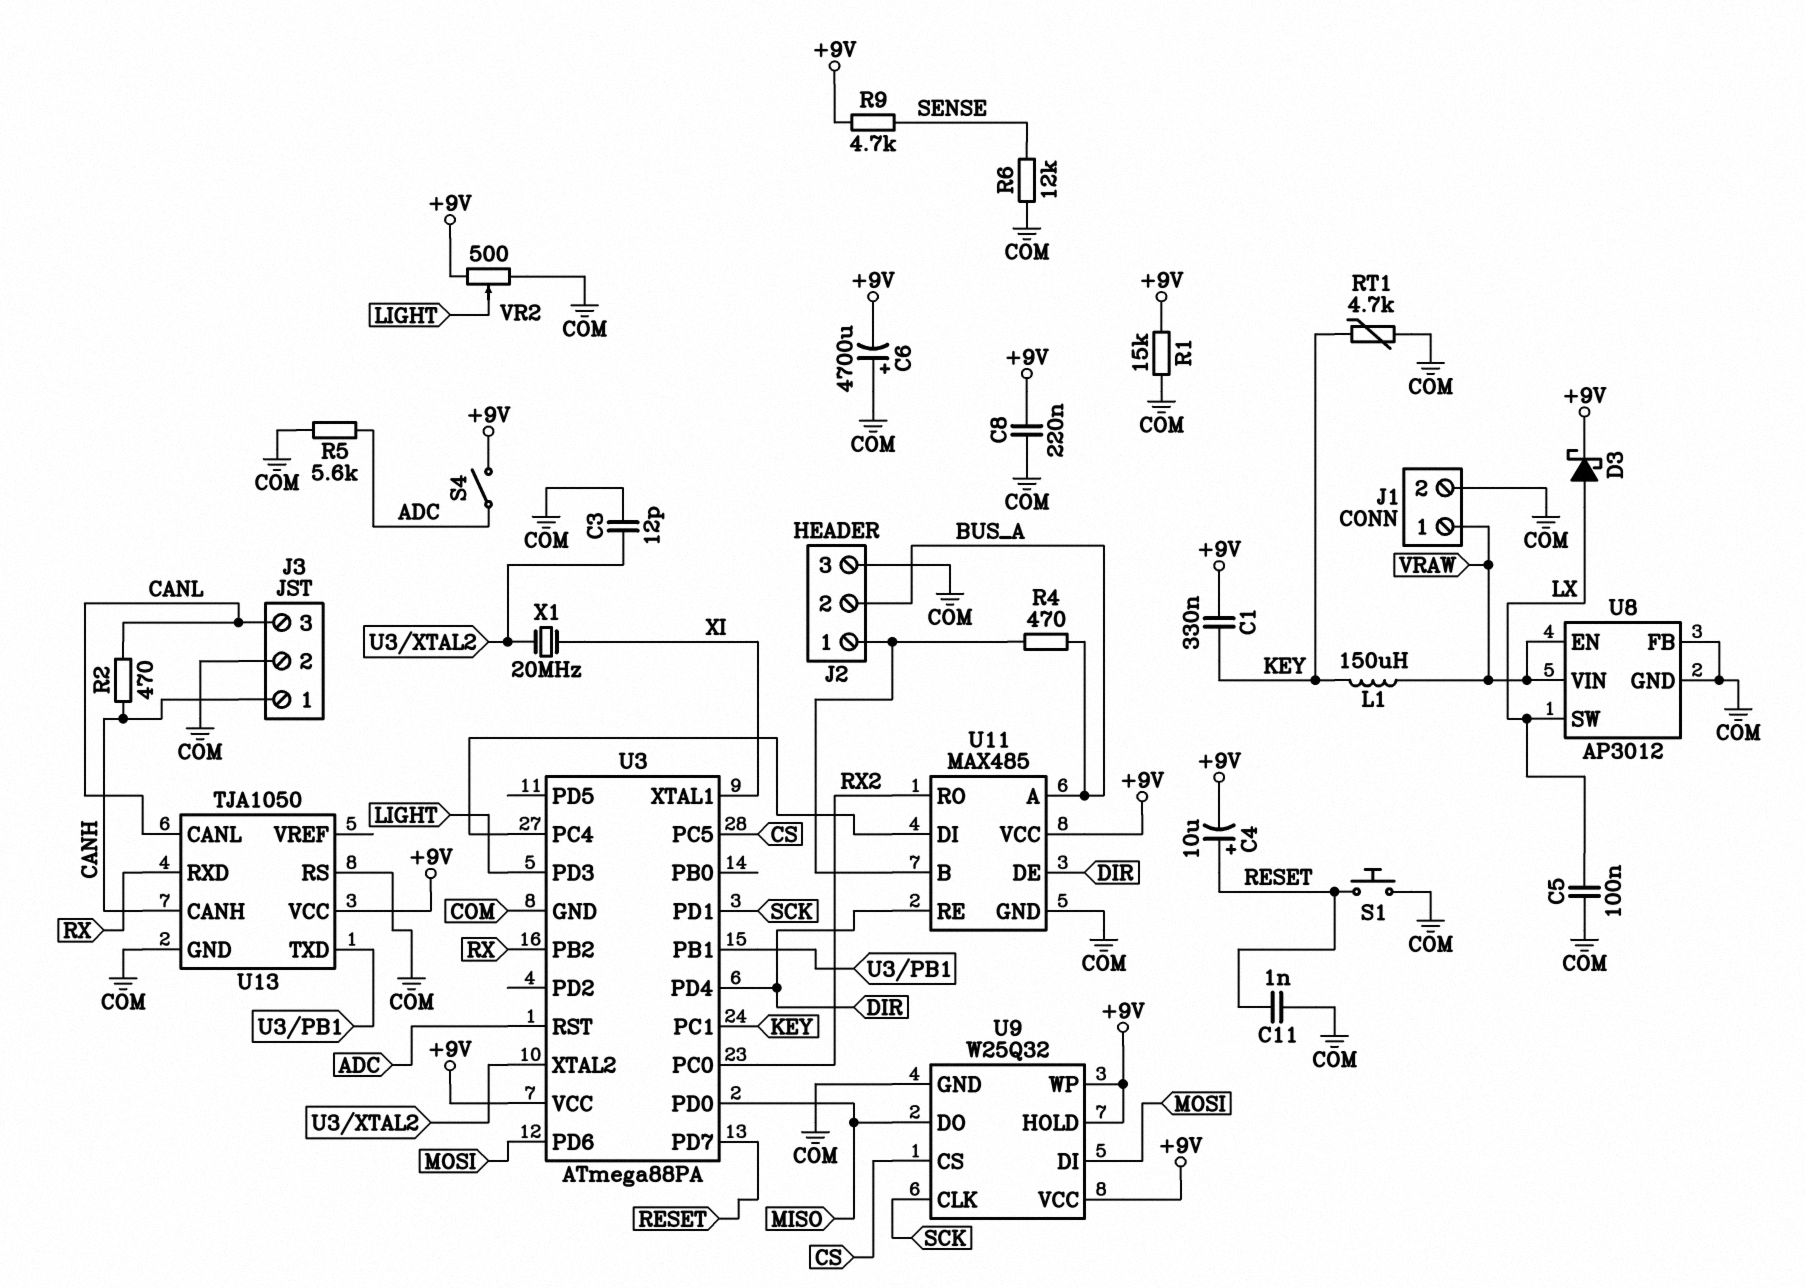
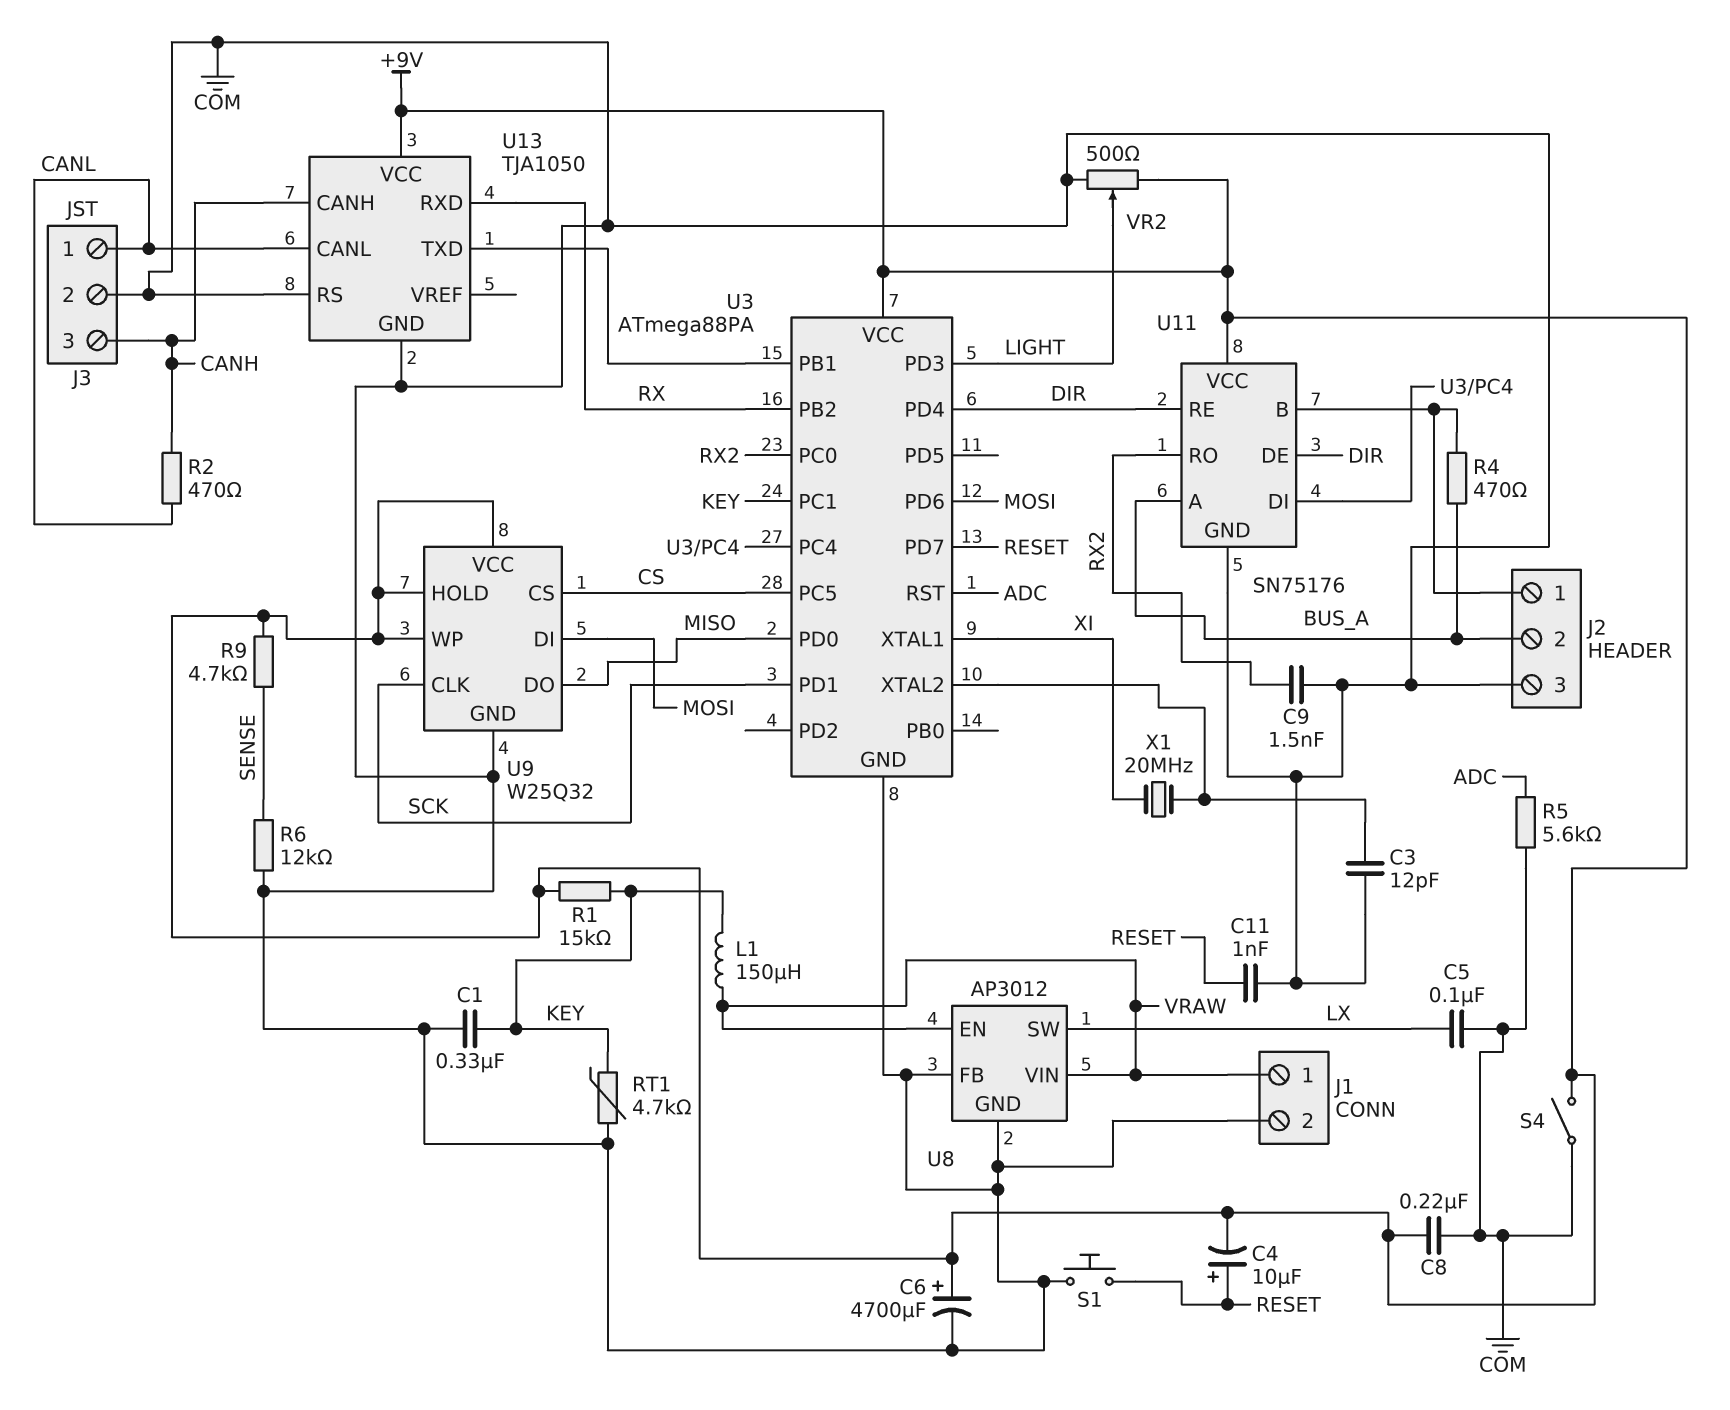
C1: 330nF (+9V, KEY) -> 330nF (COM, KEY)
C6: 4700uF (plus COM, minus +9V) -> 4700uF (plus +9V, minus COM)
C9: none -> 1.5nF (COM, RX2)
D3: schottky (A LX, K +9V) -> none
J3 pin 1: CANH -> CANL
J3 pin 3: CANL -> CANH
R1: 15k (+9V, COM) -> 15k (+9V, KEY)
S4: switch (+9V, ADC) -> switch (+9V, COM)
U11: MAX485 -> SN75176

